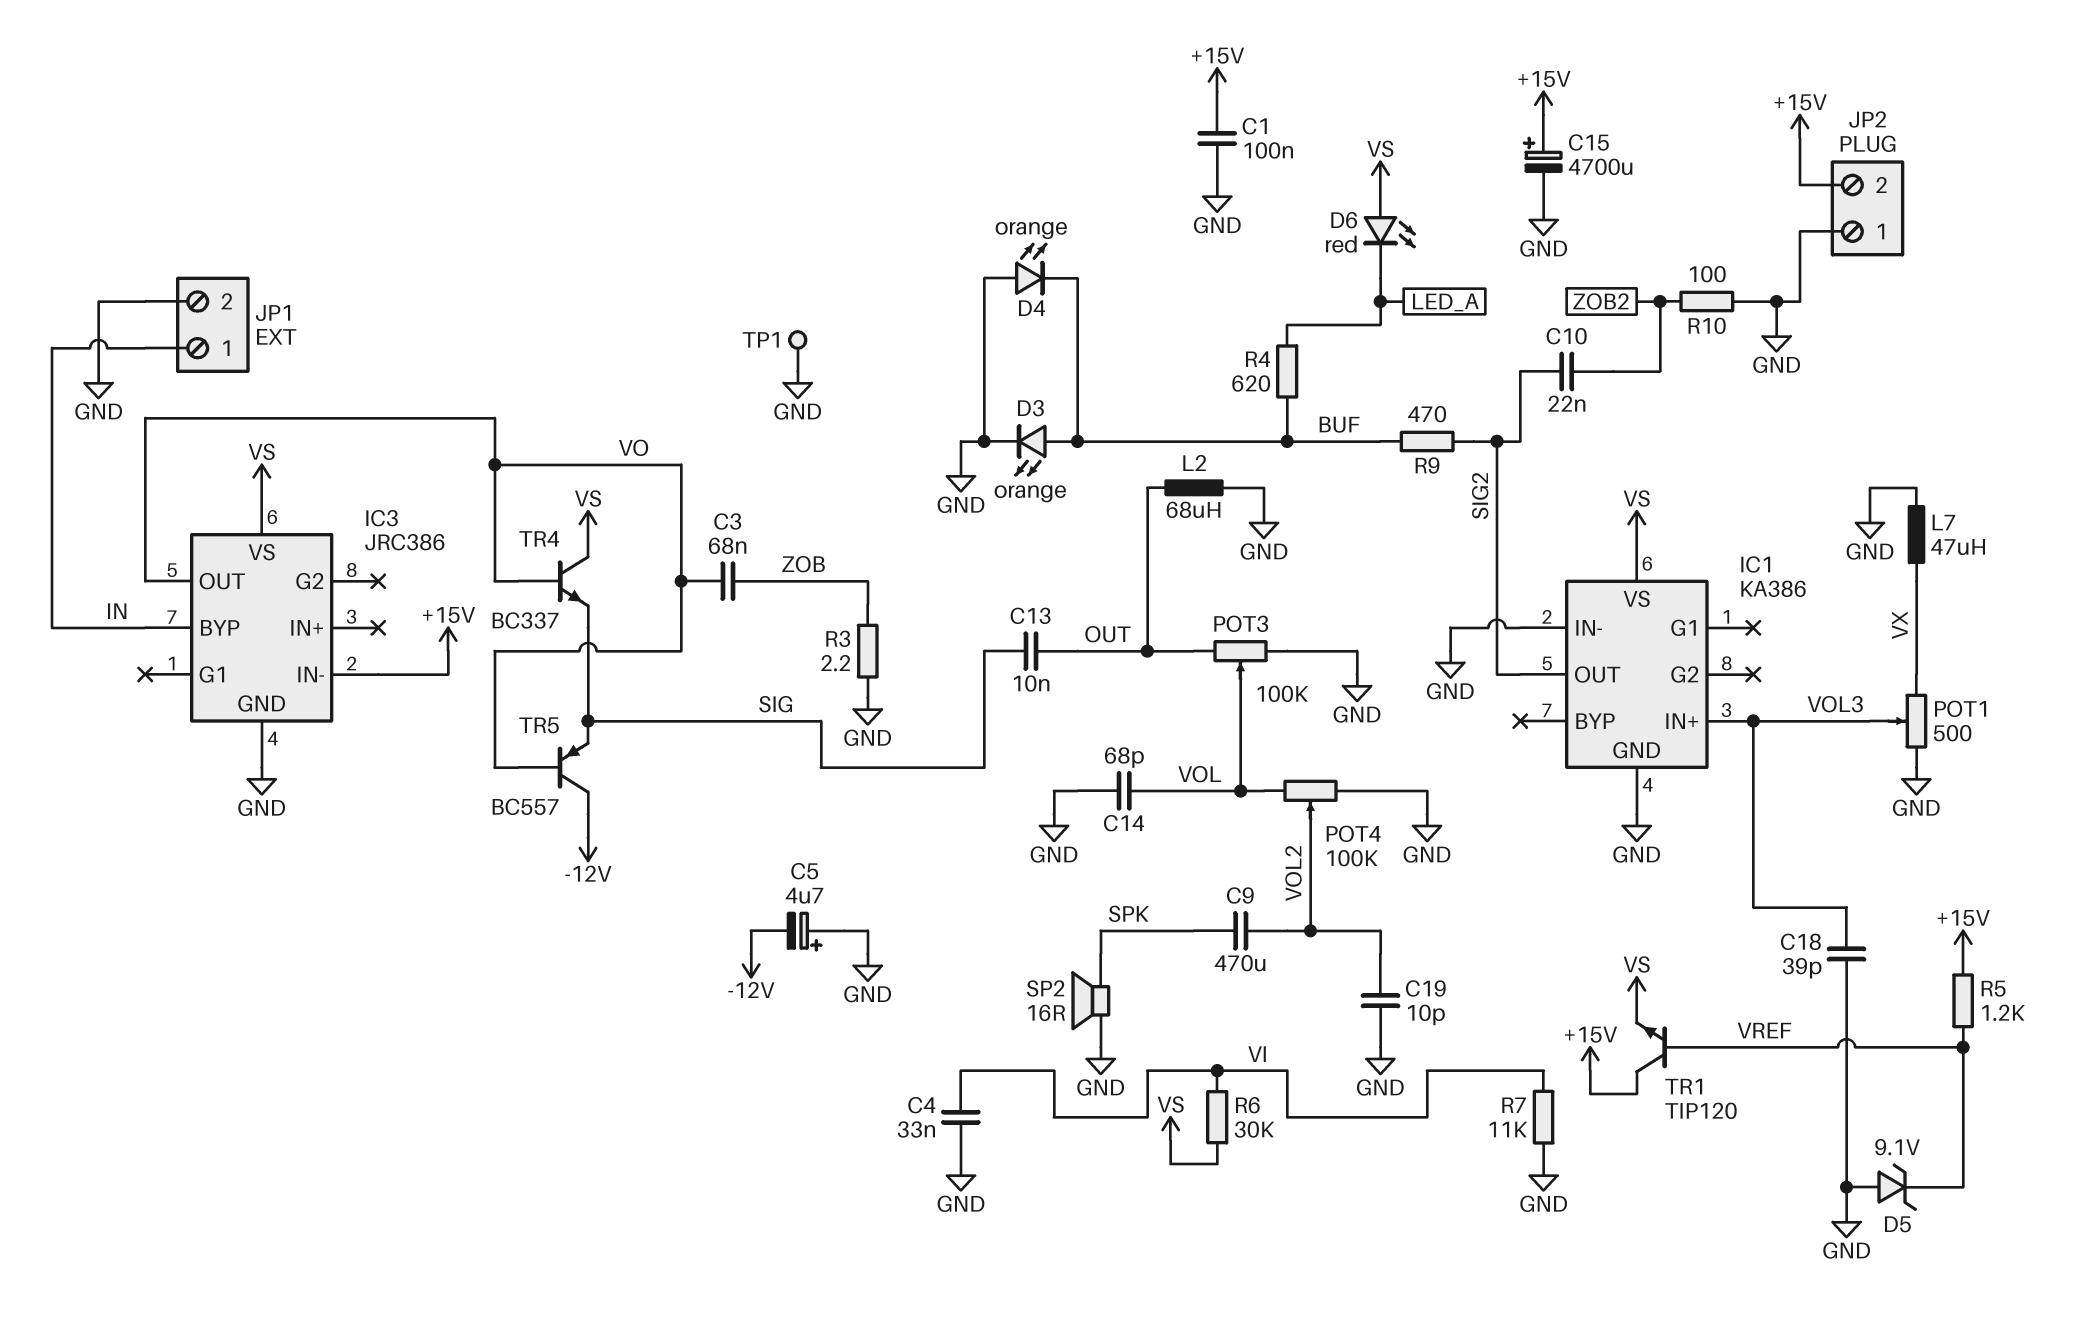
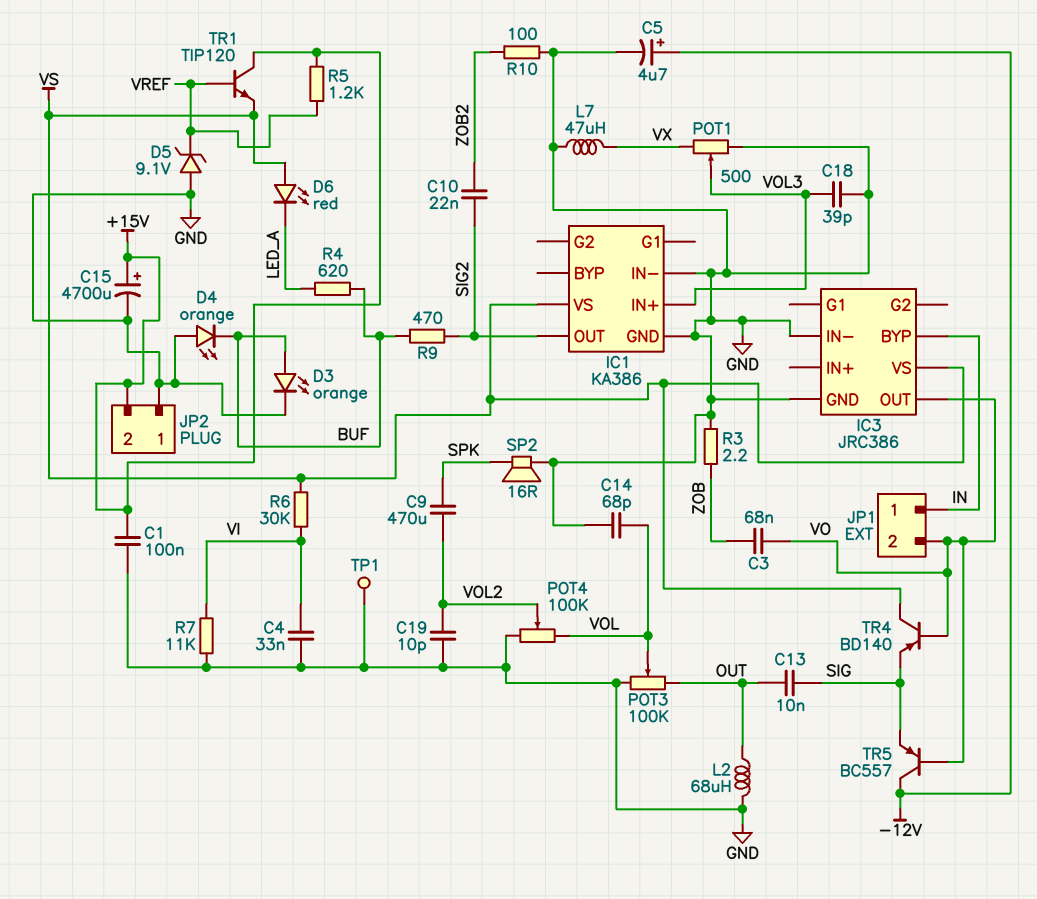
C5: 4.7uF (plus GND, minus -12V) -> 4.7uF (plus -12V, minus GND)
IC3 pin IN-: +15V -> GND
JP1 pin 2: GND -> VO
TR4: NPN BC337 (B VO, C VS, E SIG) -> PNP BD140 (B VO, C VS, E SIG)

